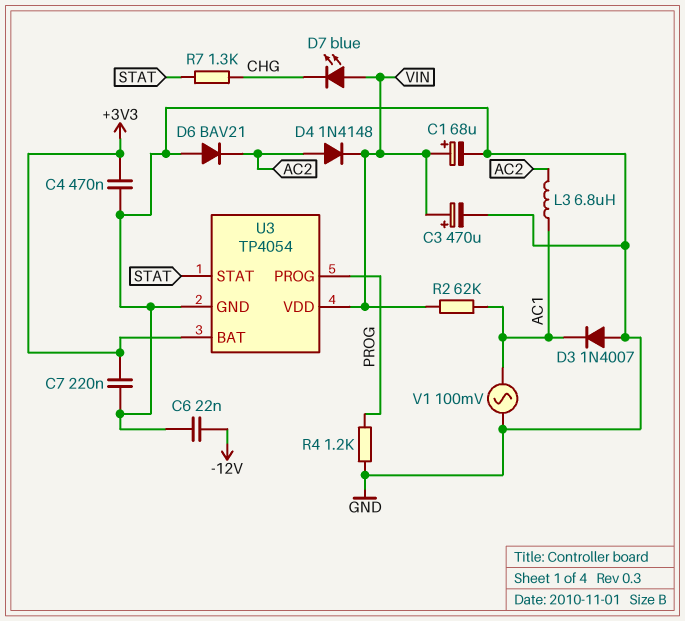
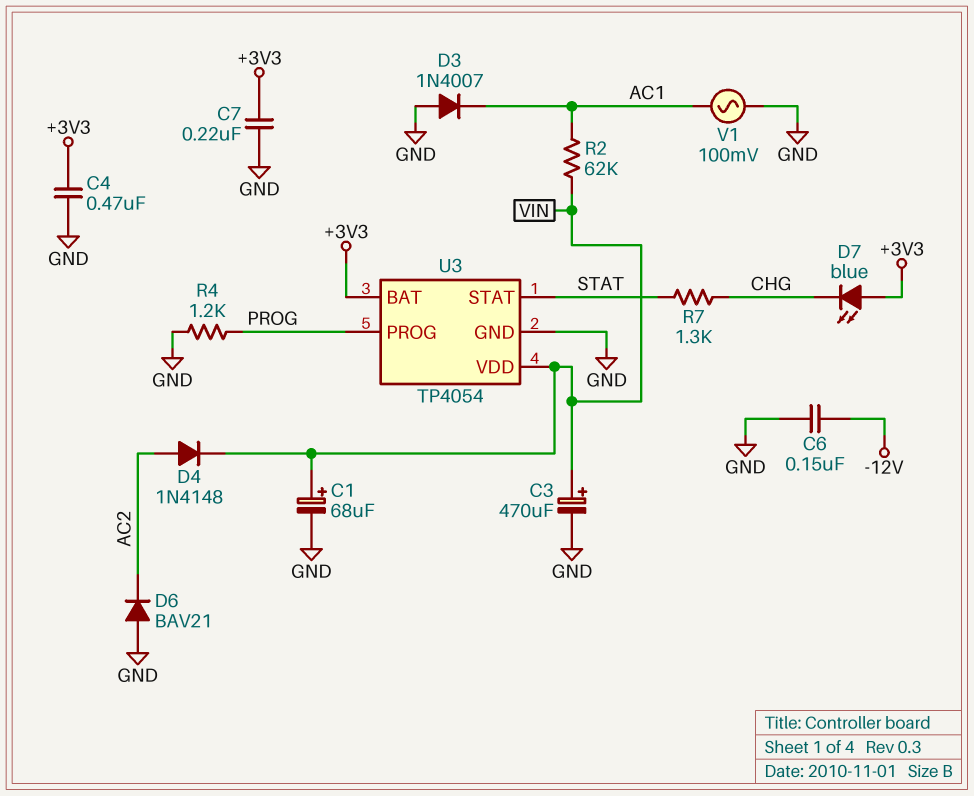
C6: 22nF (-12V, GND) -> 150nF (-12V, GND)
D7: LED blue (A VIN, K CHG) -> LED blue (A +3V3, K CHG)
L3: 6.8uH (AC1, AC2) -> none

